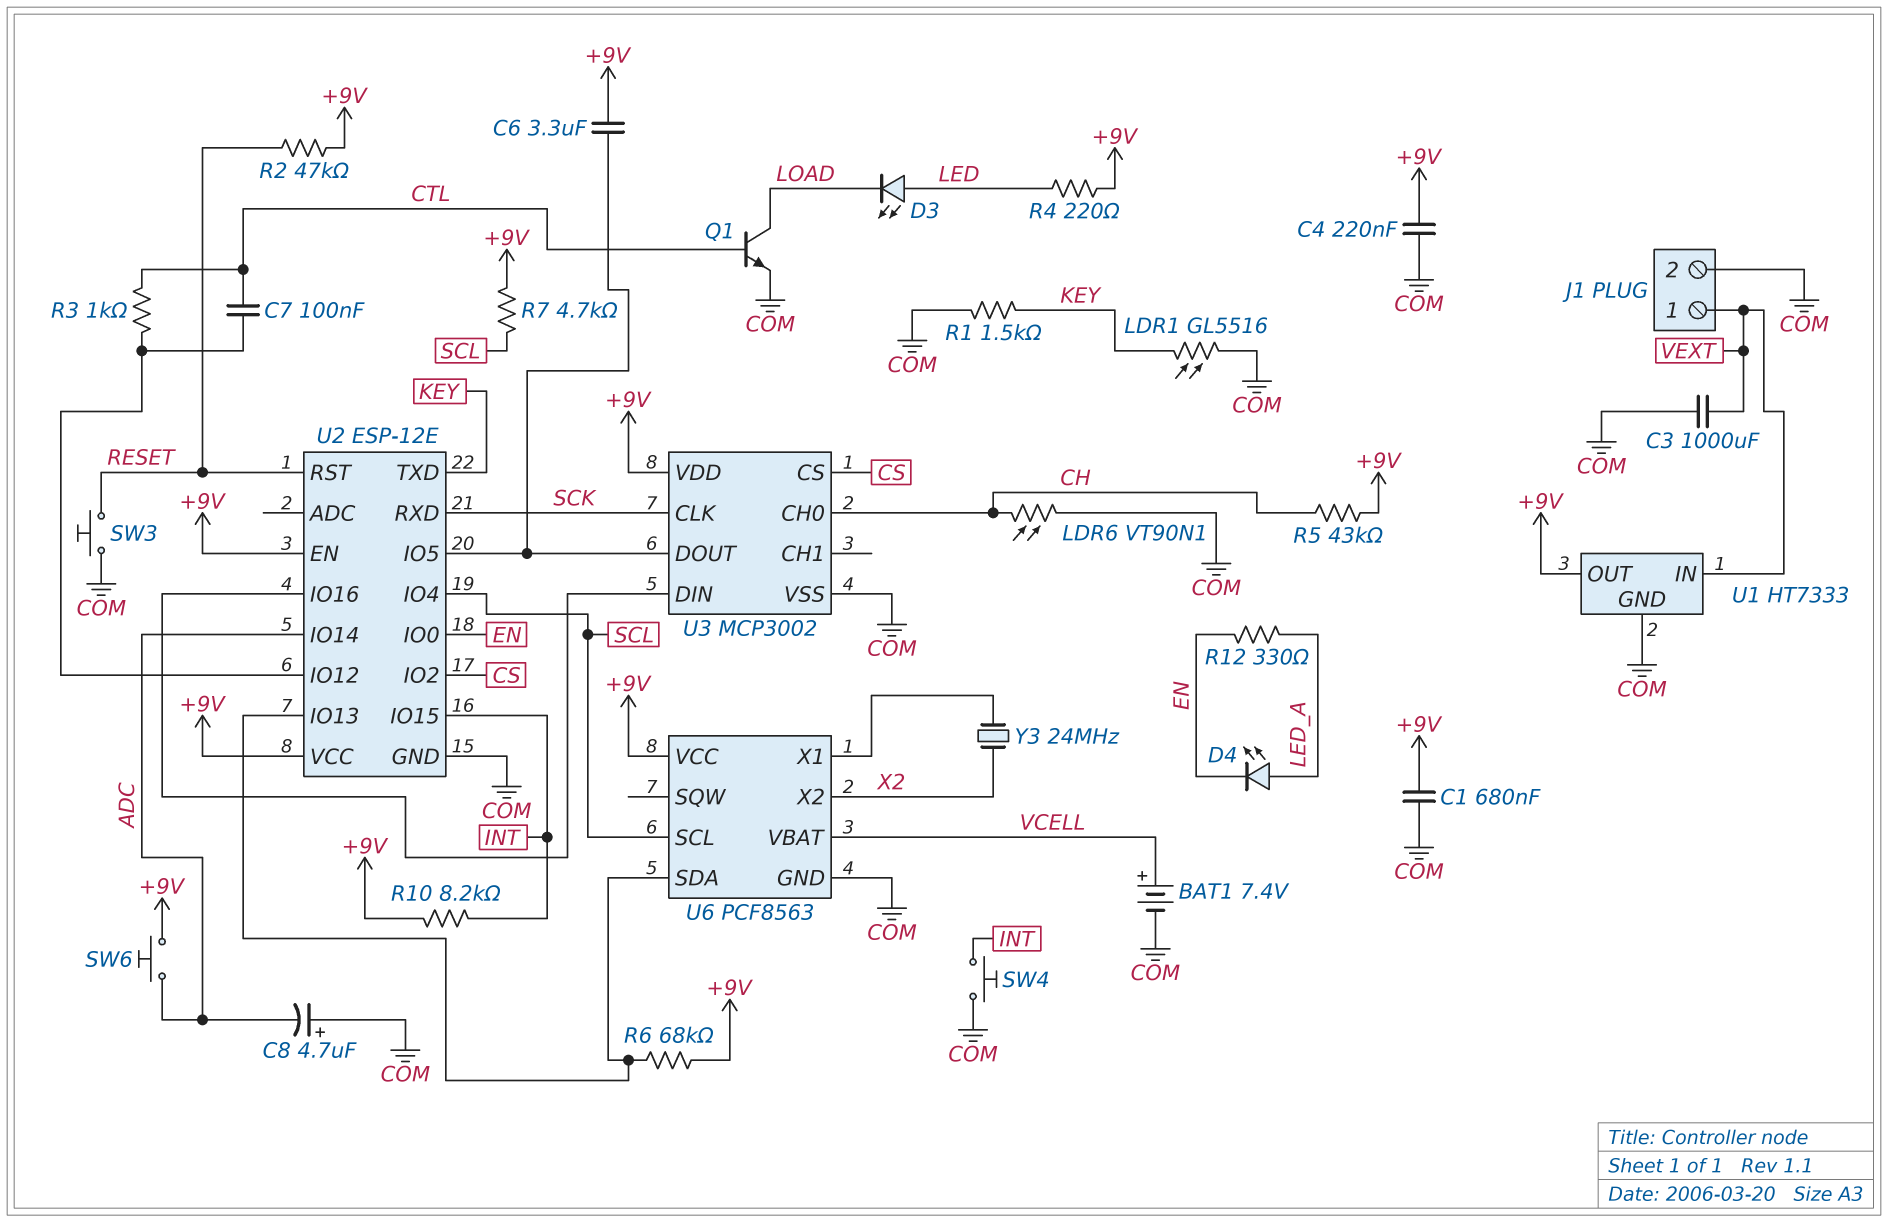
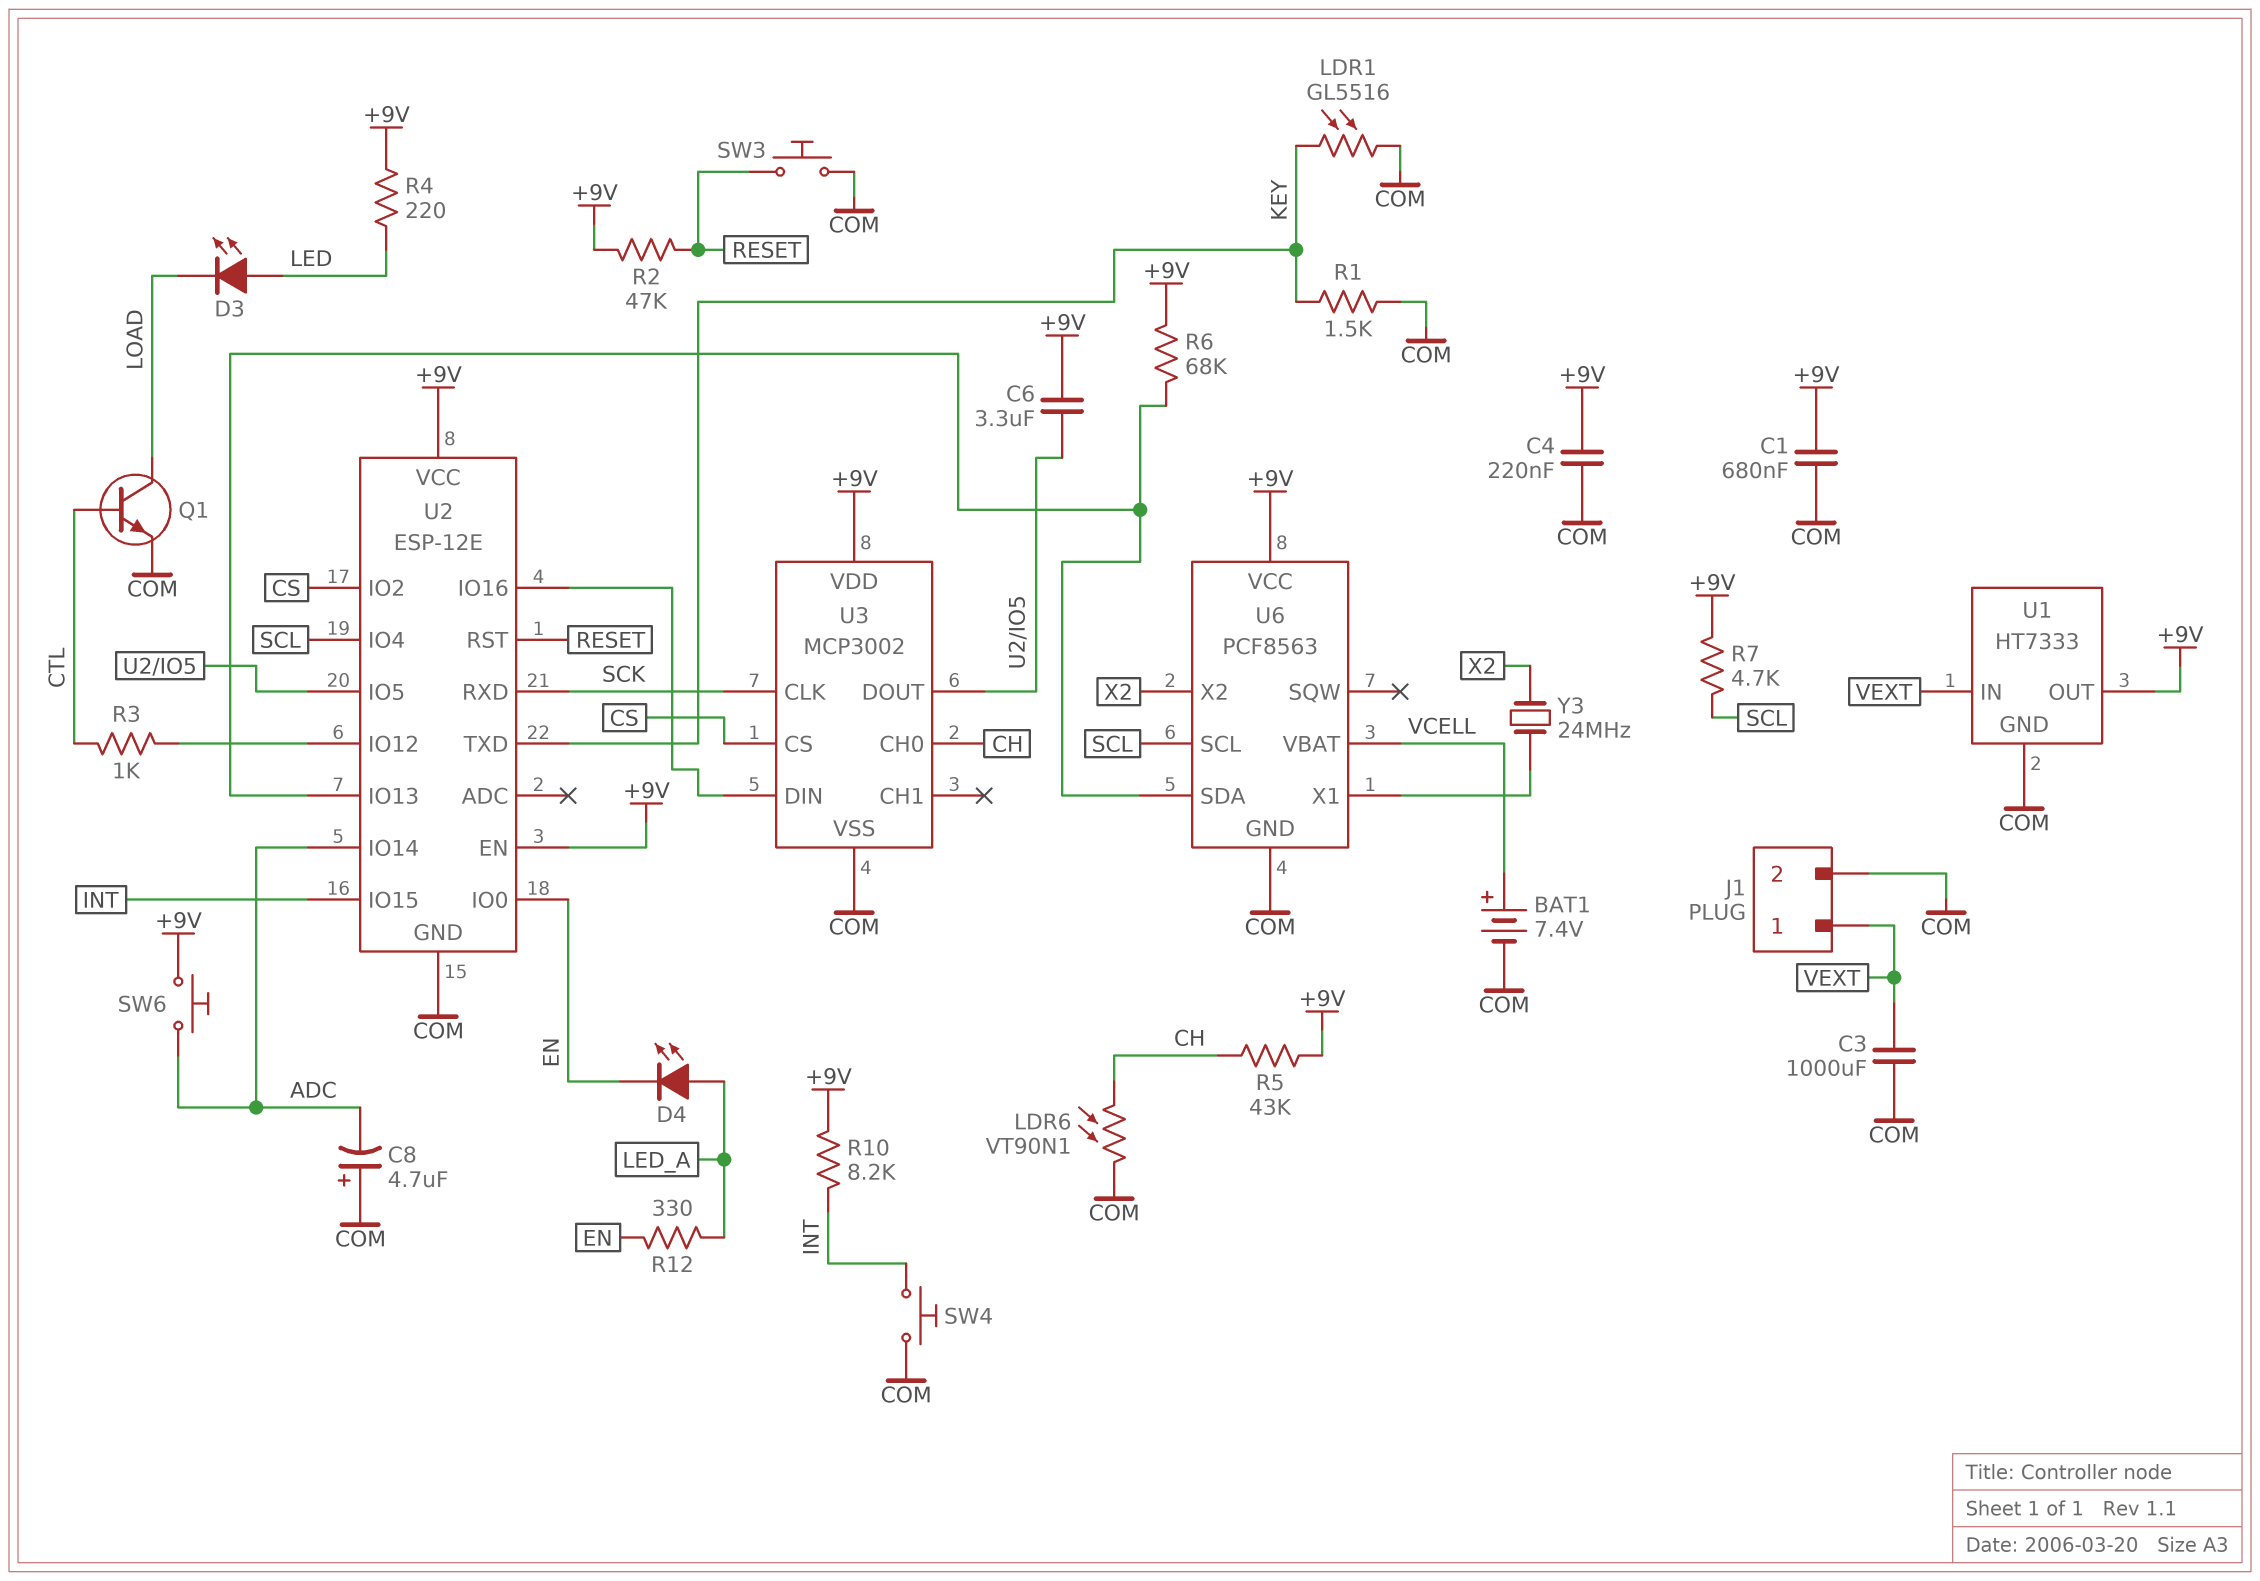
C7: 100nF (CTL, U2/IO12) -> none

